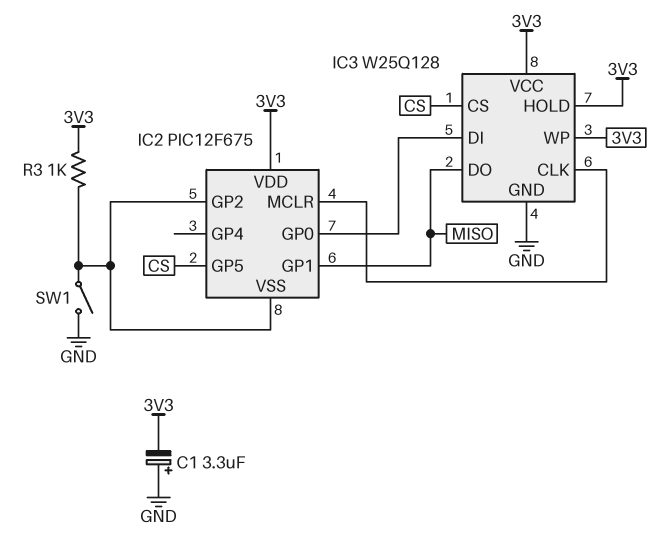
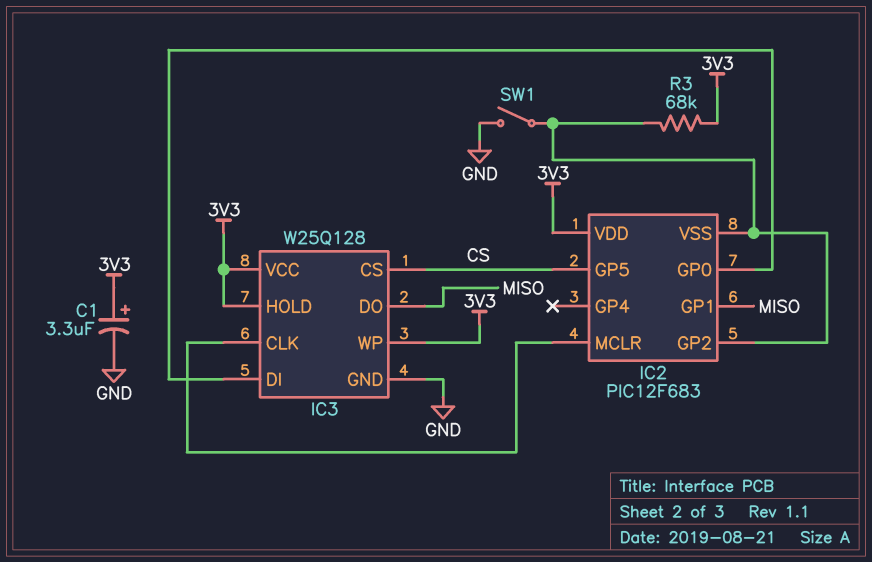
C1: 3.3uF (plus GND, minus 3V3) -> 3.3uF (plus 3V3, minus GND)
IC2: PIC12F675 -> PIC12F683
R3: 1k (3V3, IC2/GP2) -> 68k (3V3, IC2/GP2)

